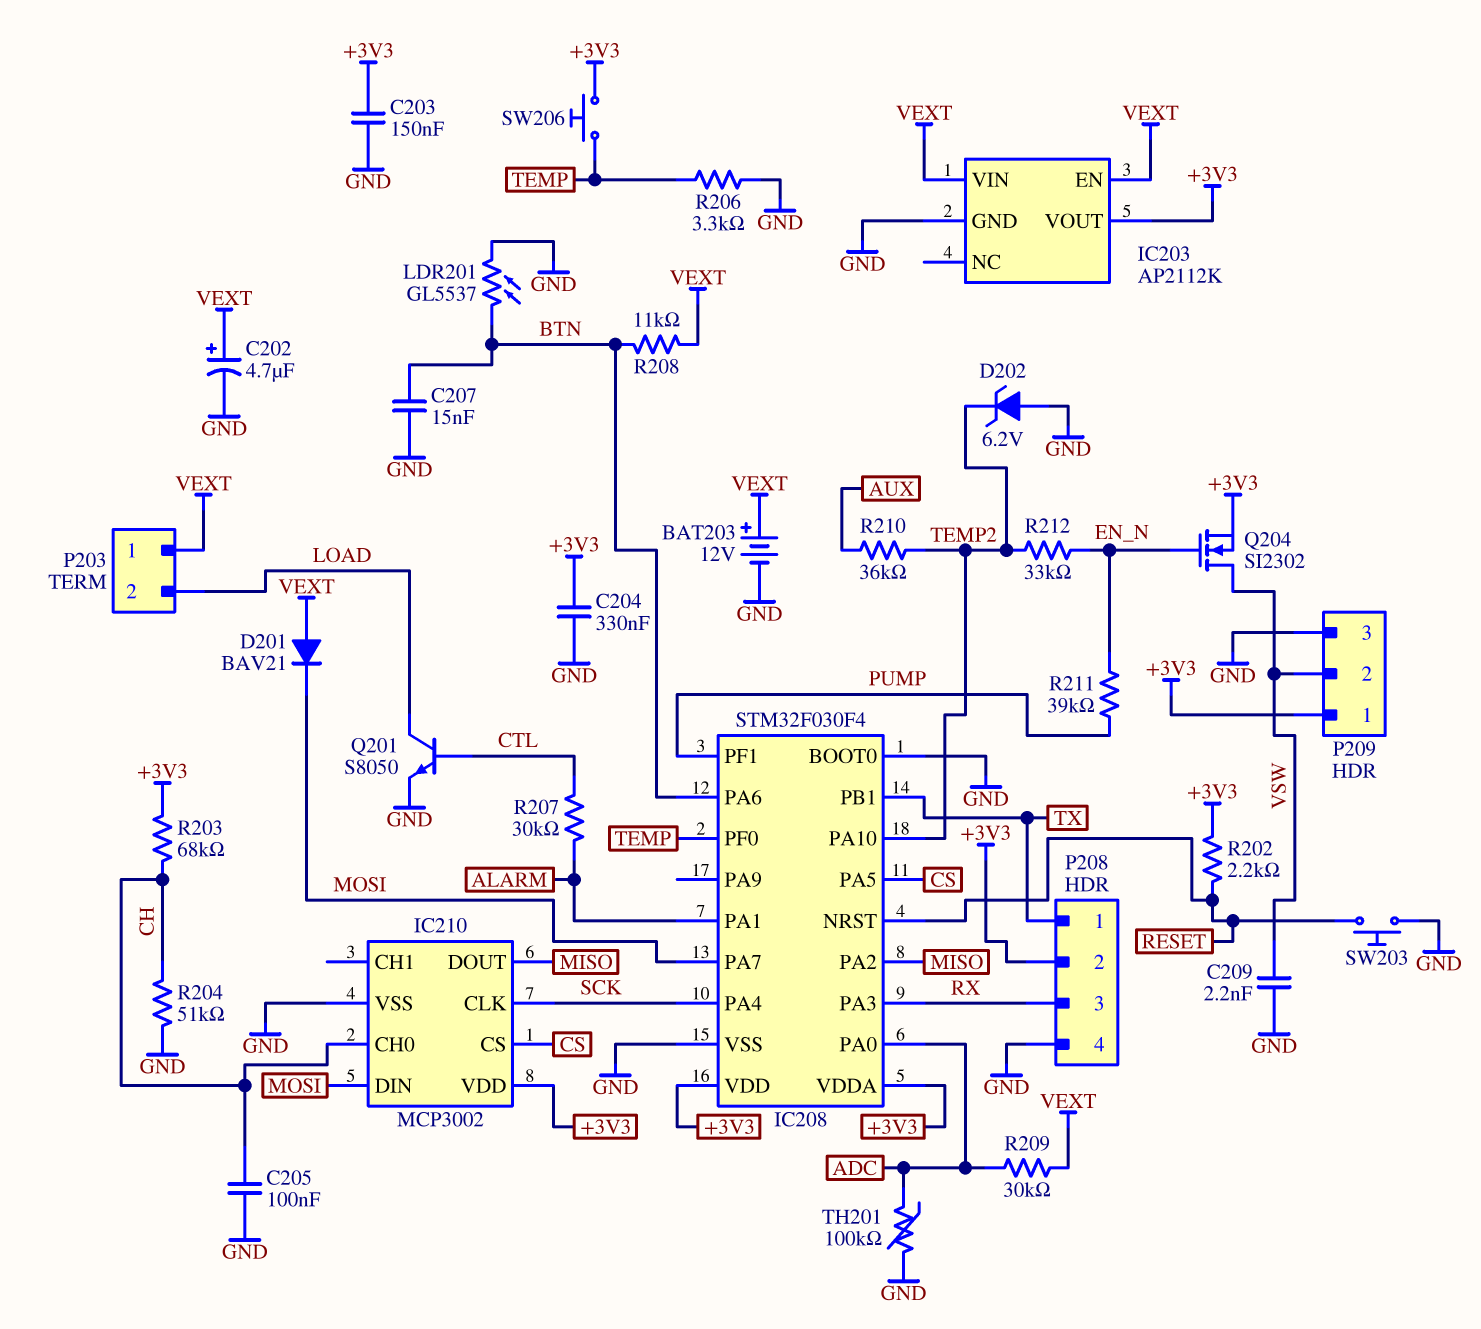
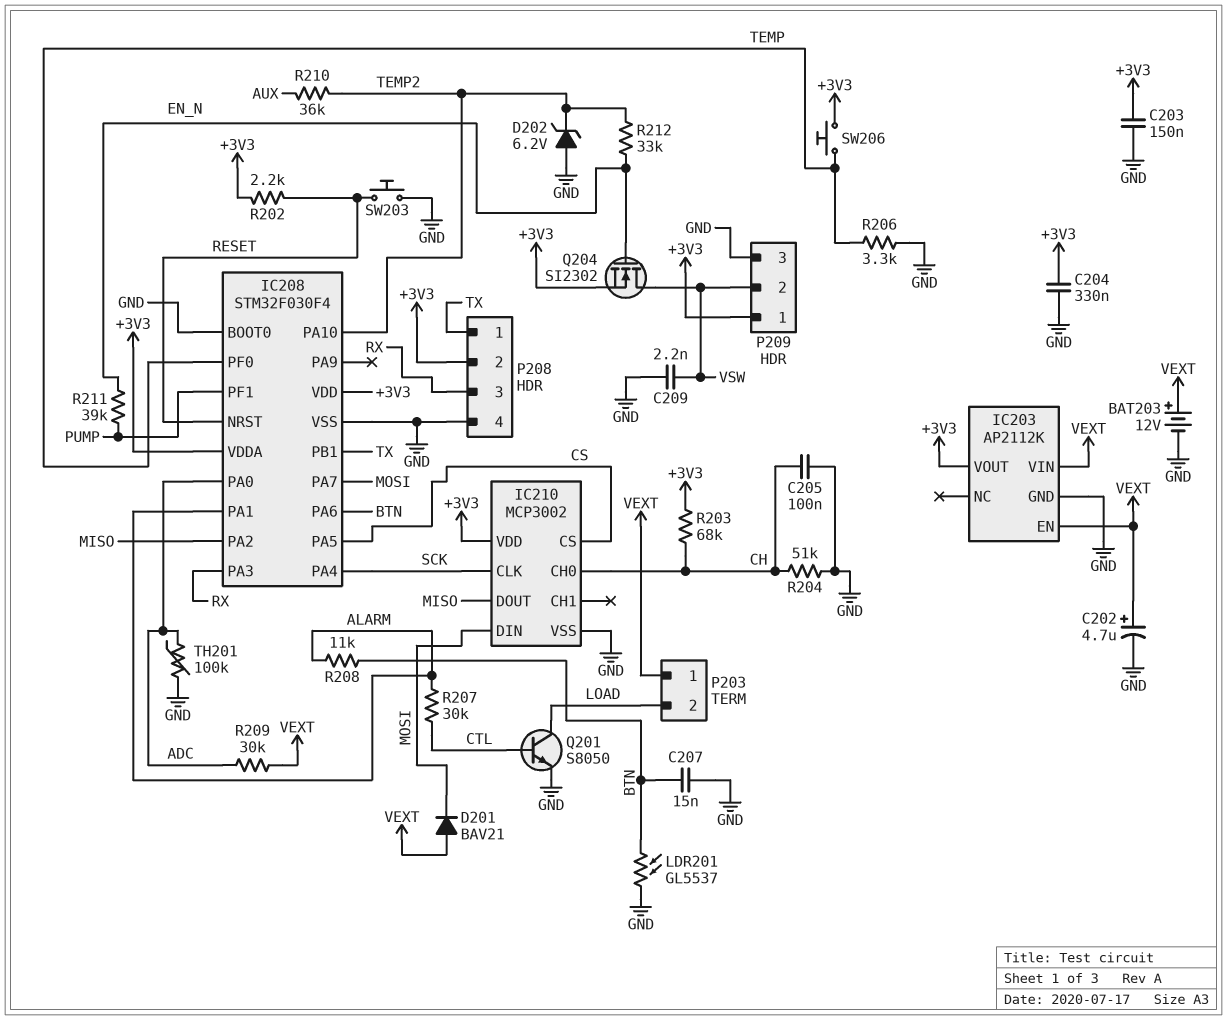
R208: 11k (BTN, VEXT) -> 11k (ALARM, BTN)

